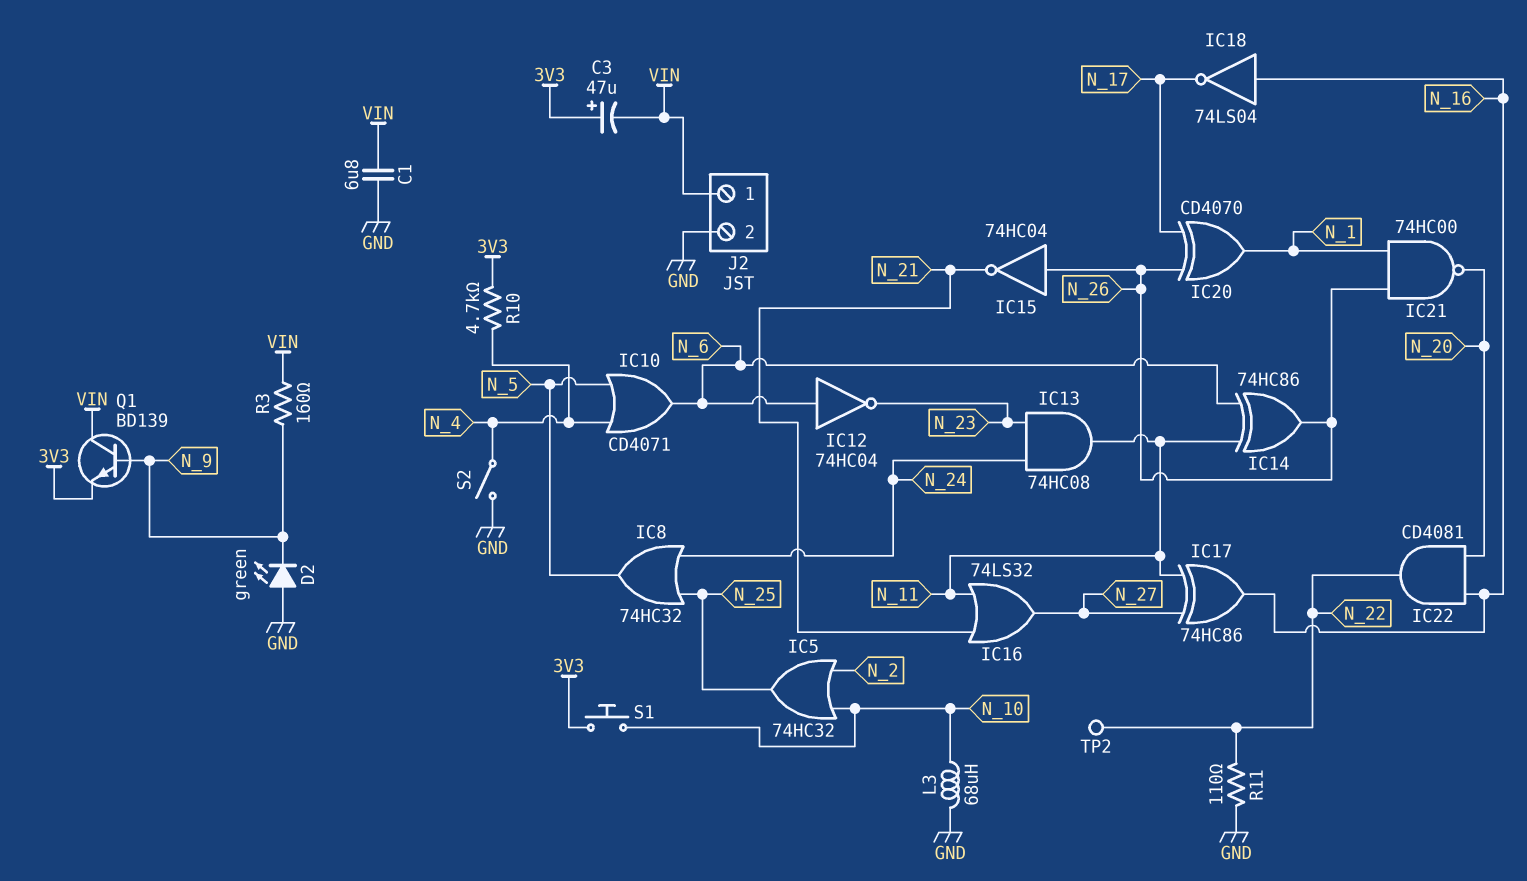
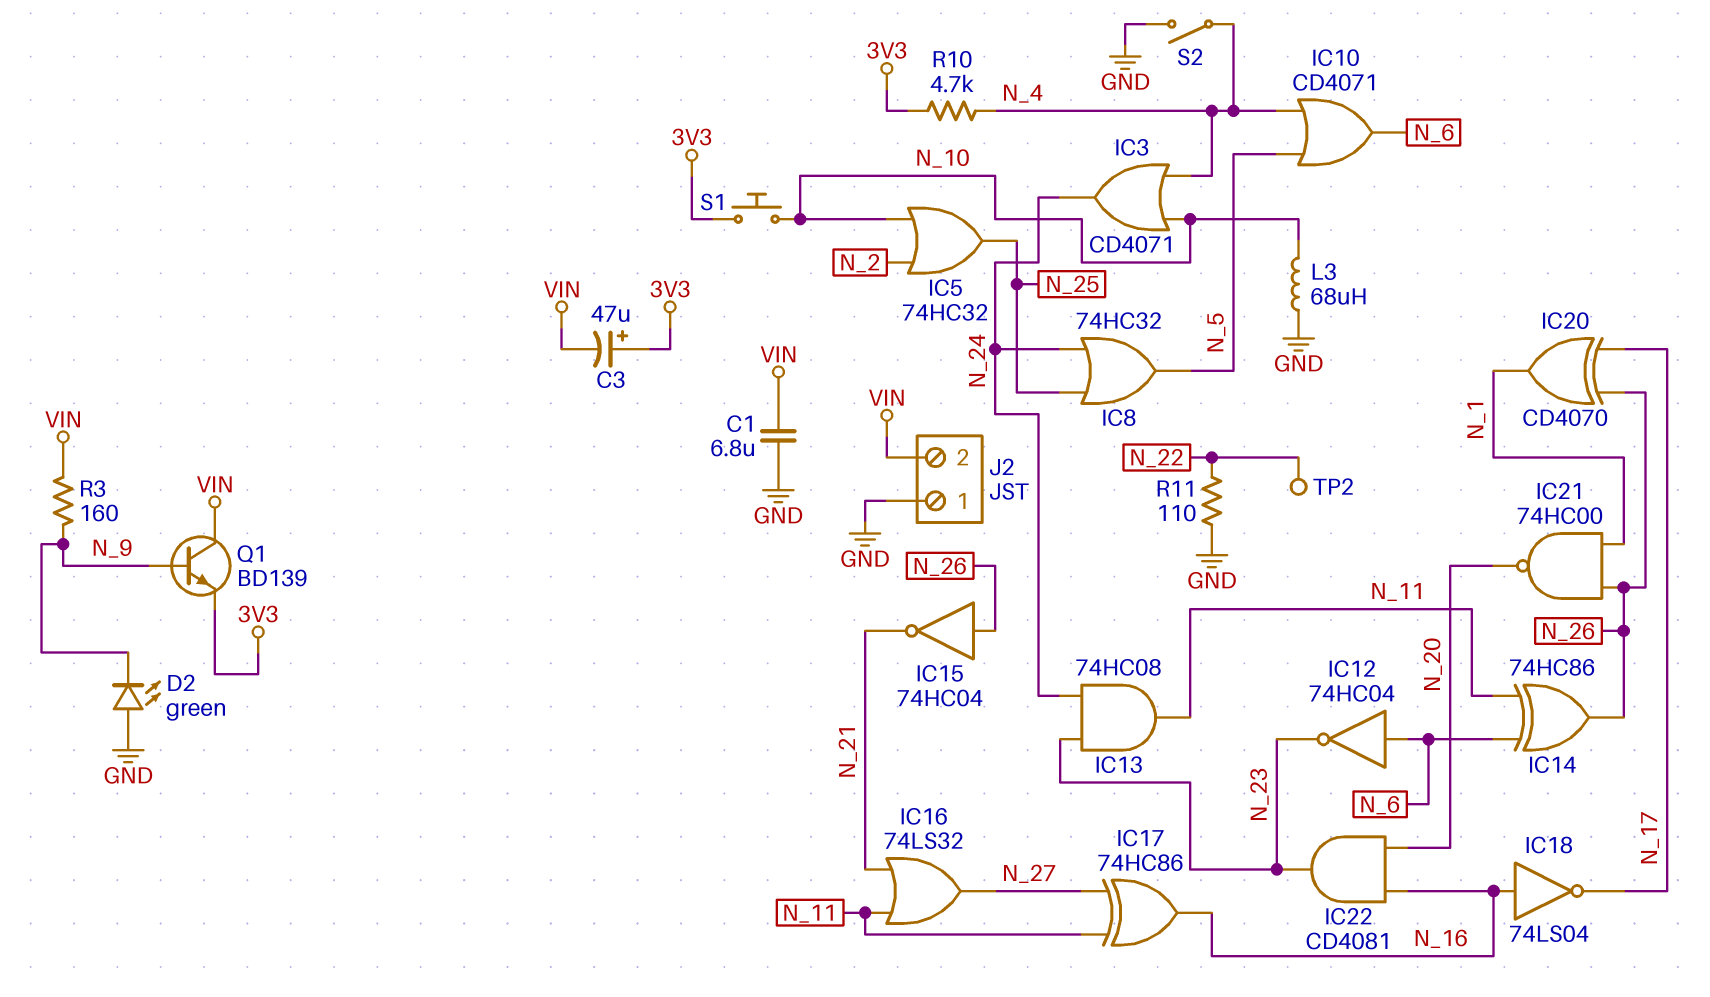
IC3: none -> OR CD4071 (in N_4, in N_10, out N_24)
IC22: AND CD4081 (in N_16, in N_20, out N_22) -> AND CD4081 (in N_16, in N_20, out N_23)
J2 pin 1: VIN -> GND
J2 pin 2: GND -> VIN

